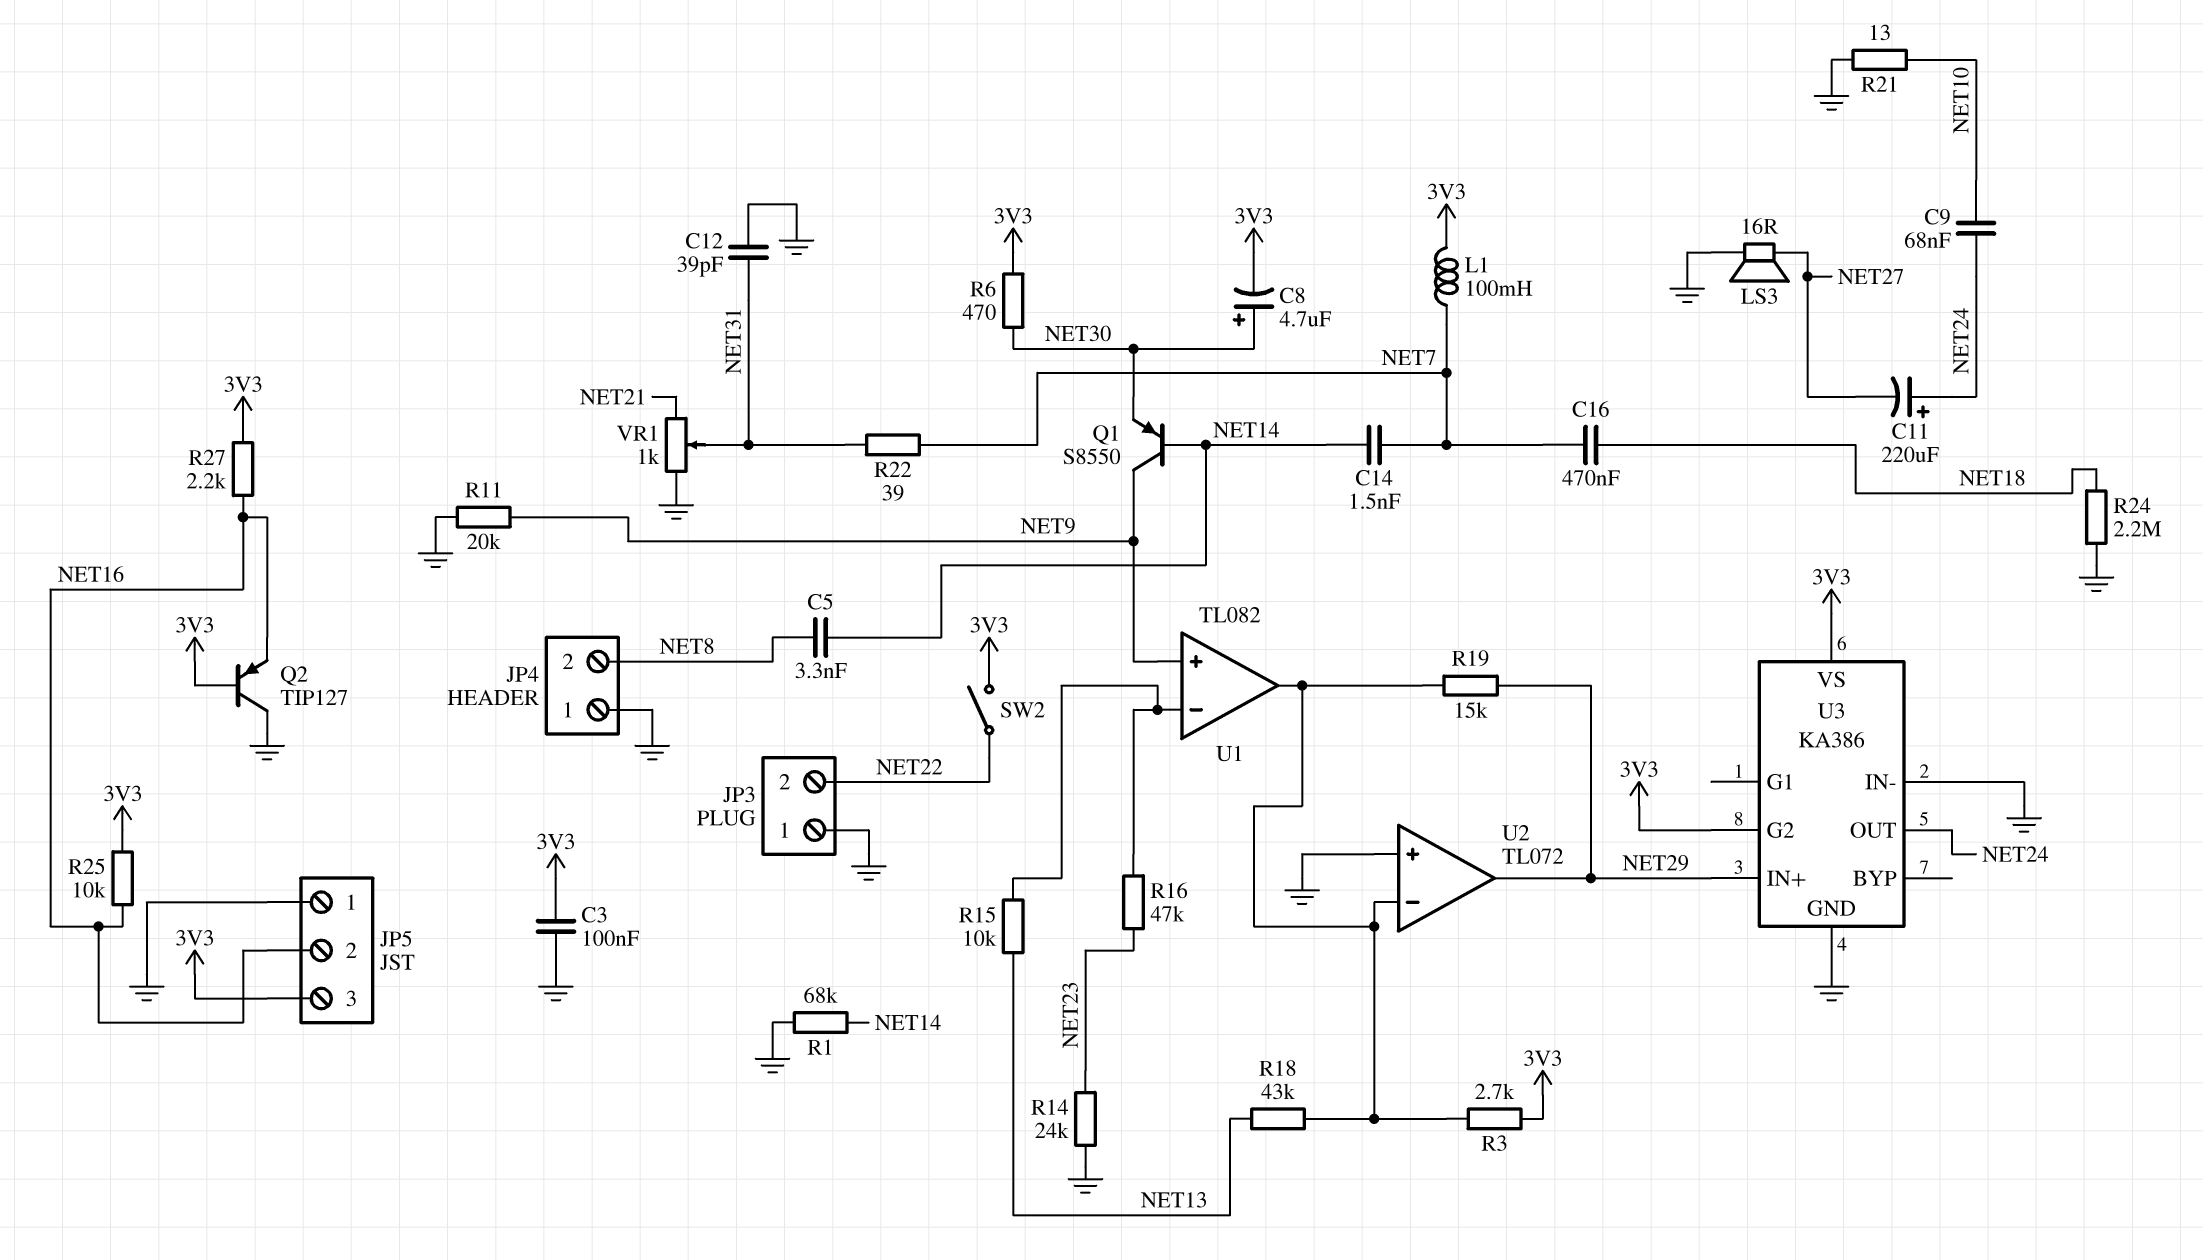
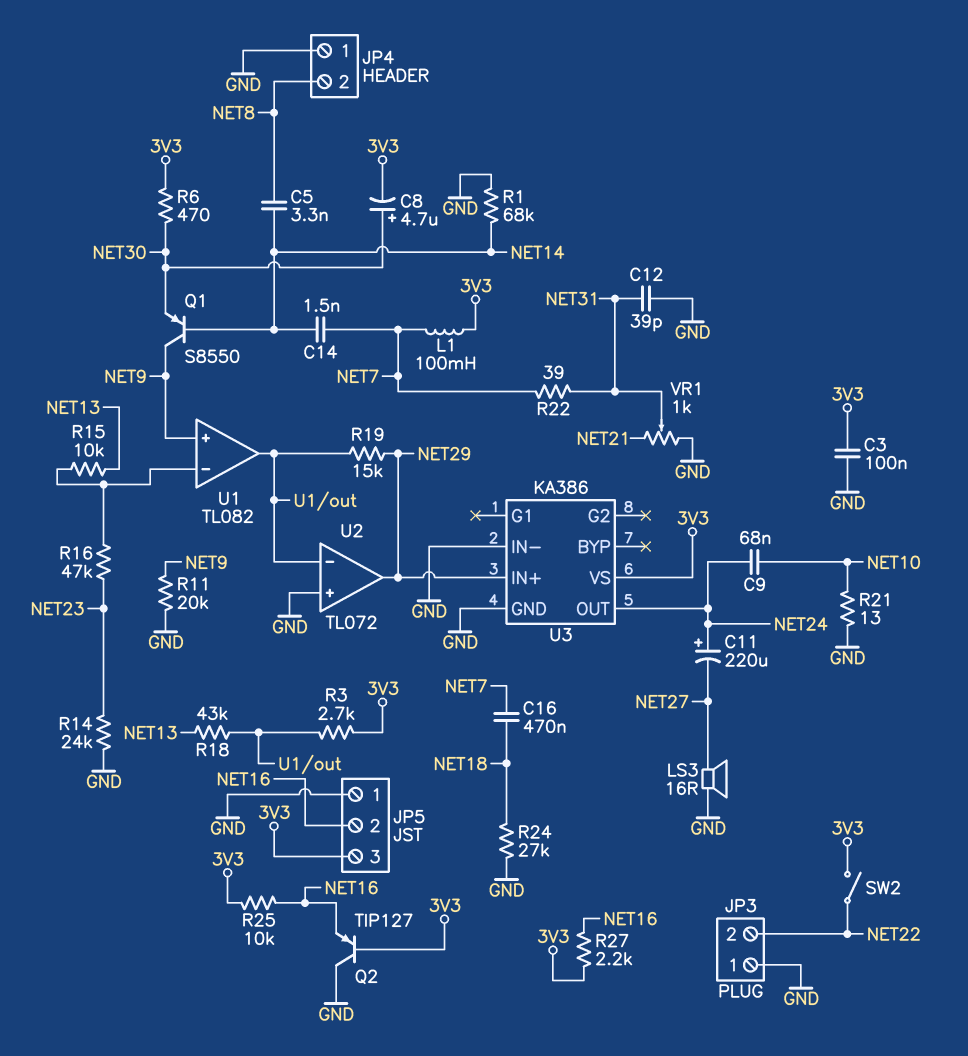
R24: 2.2M (GND, NET18) -> 27k (GND, NET18)
U3 pin G2: 3V3 -> none

